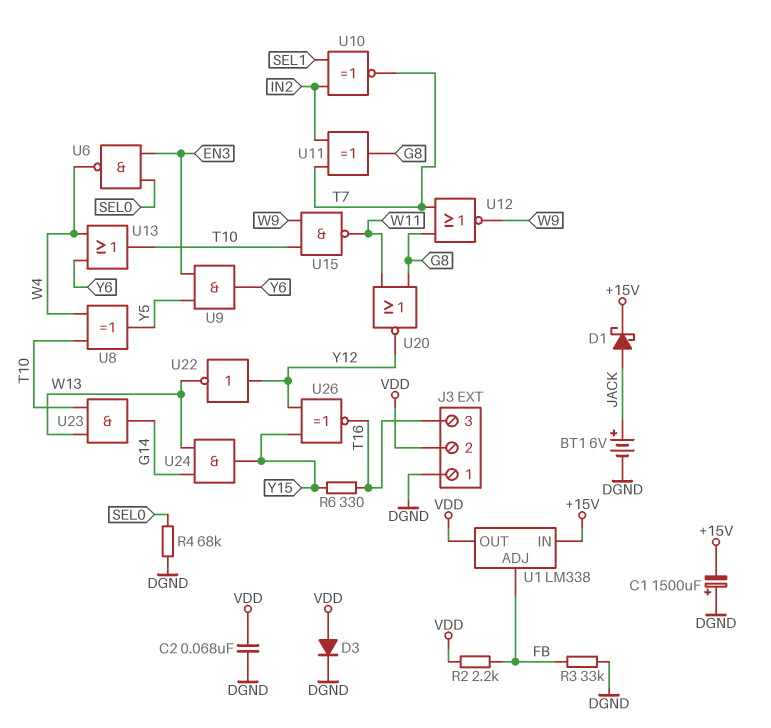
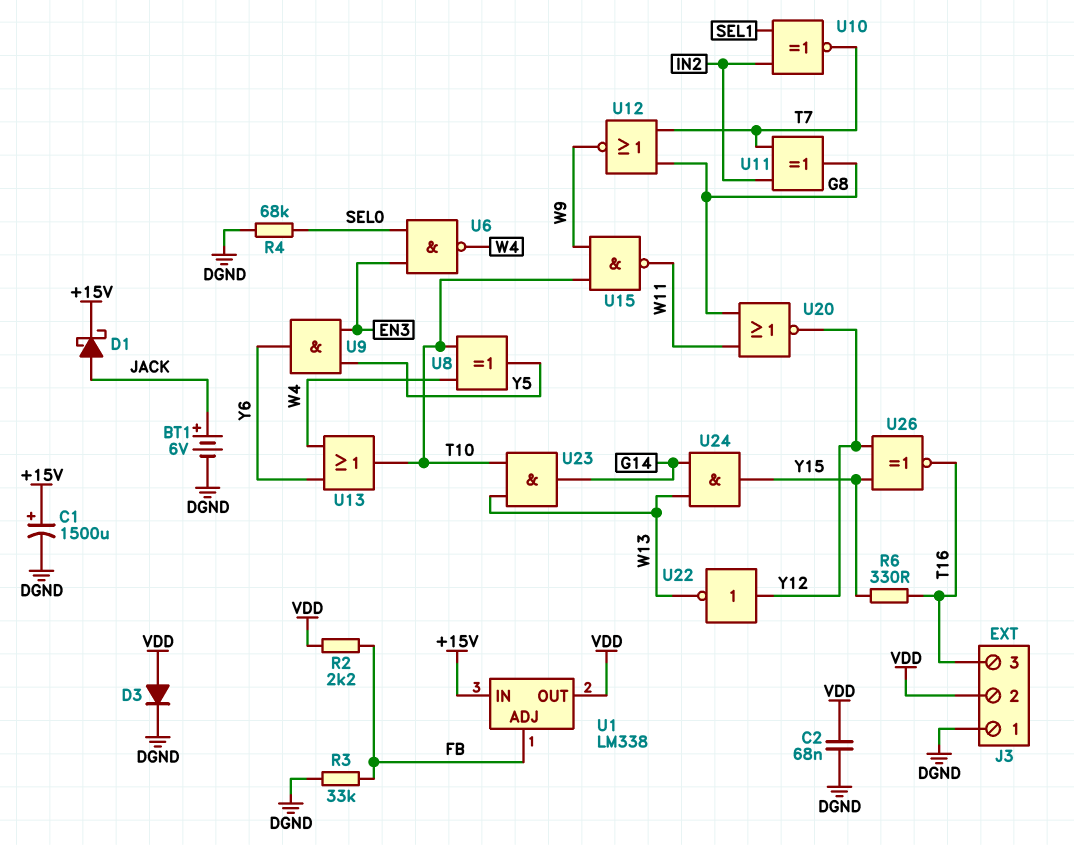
C1: 1500uF (plus DGND, minus +15V) -> 1500uF (plus +15V, minus DGND)

